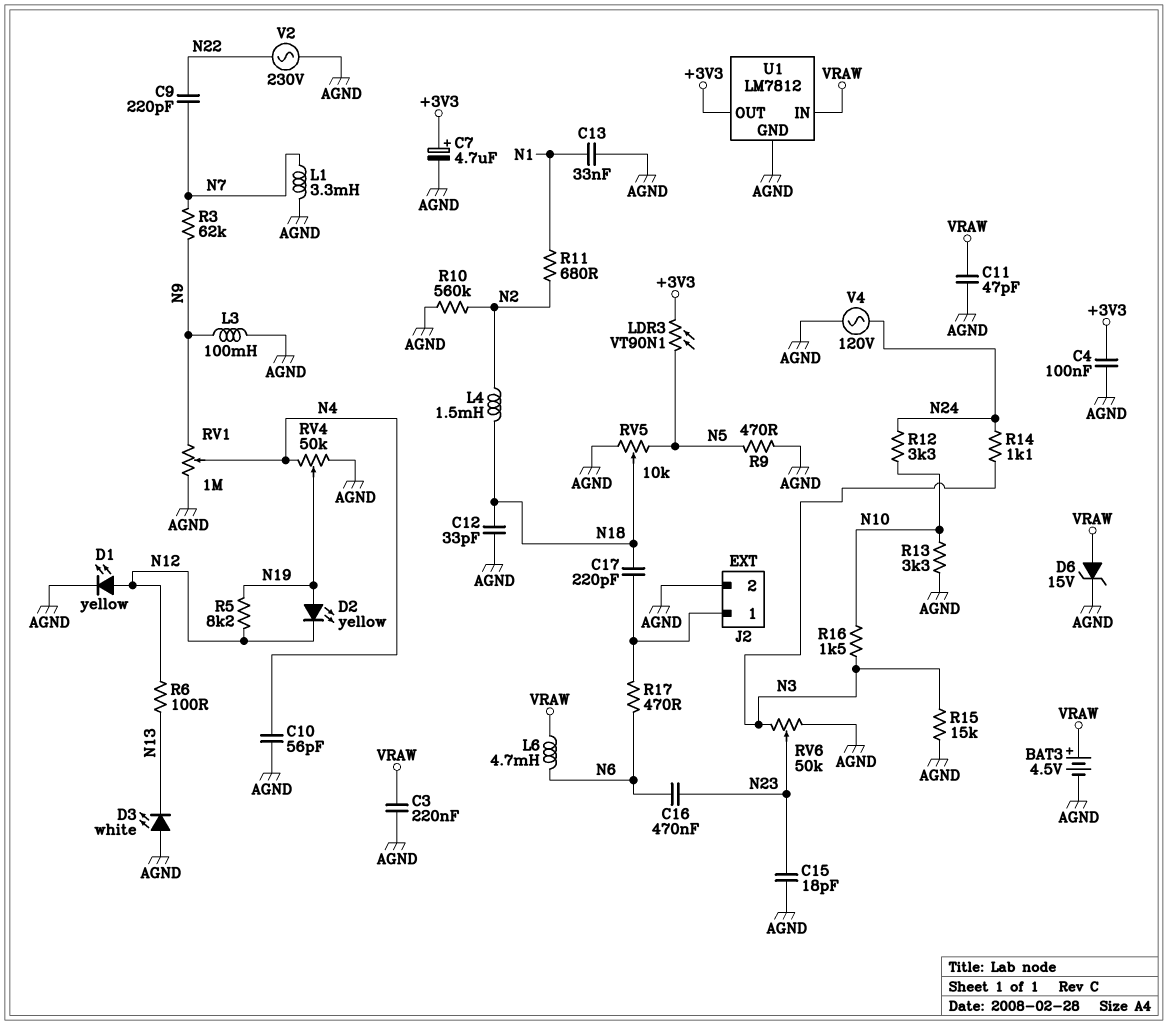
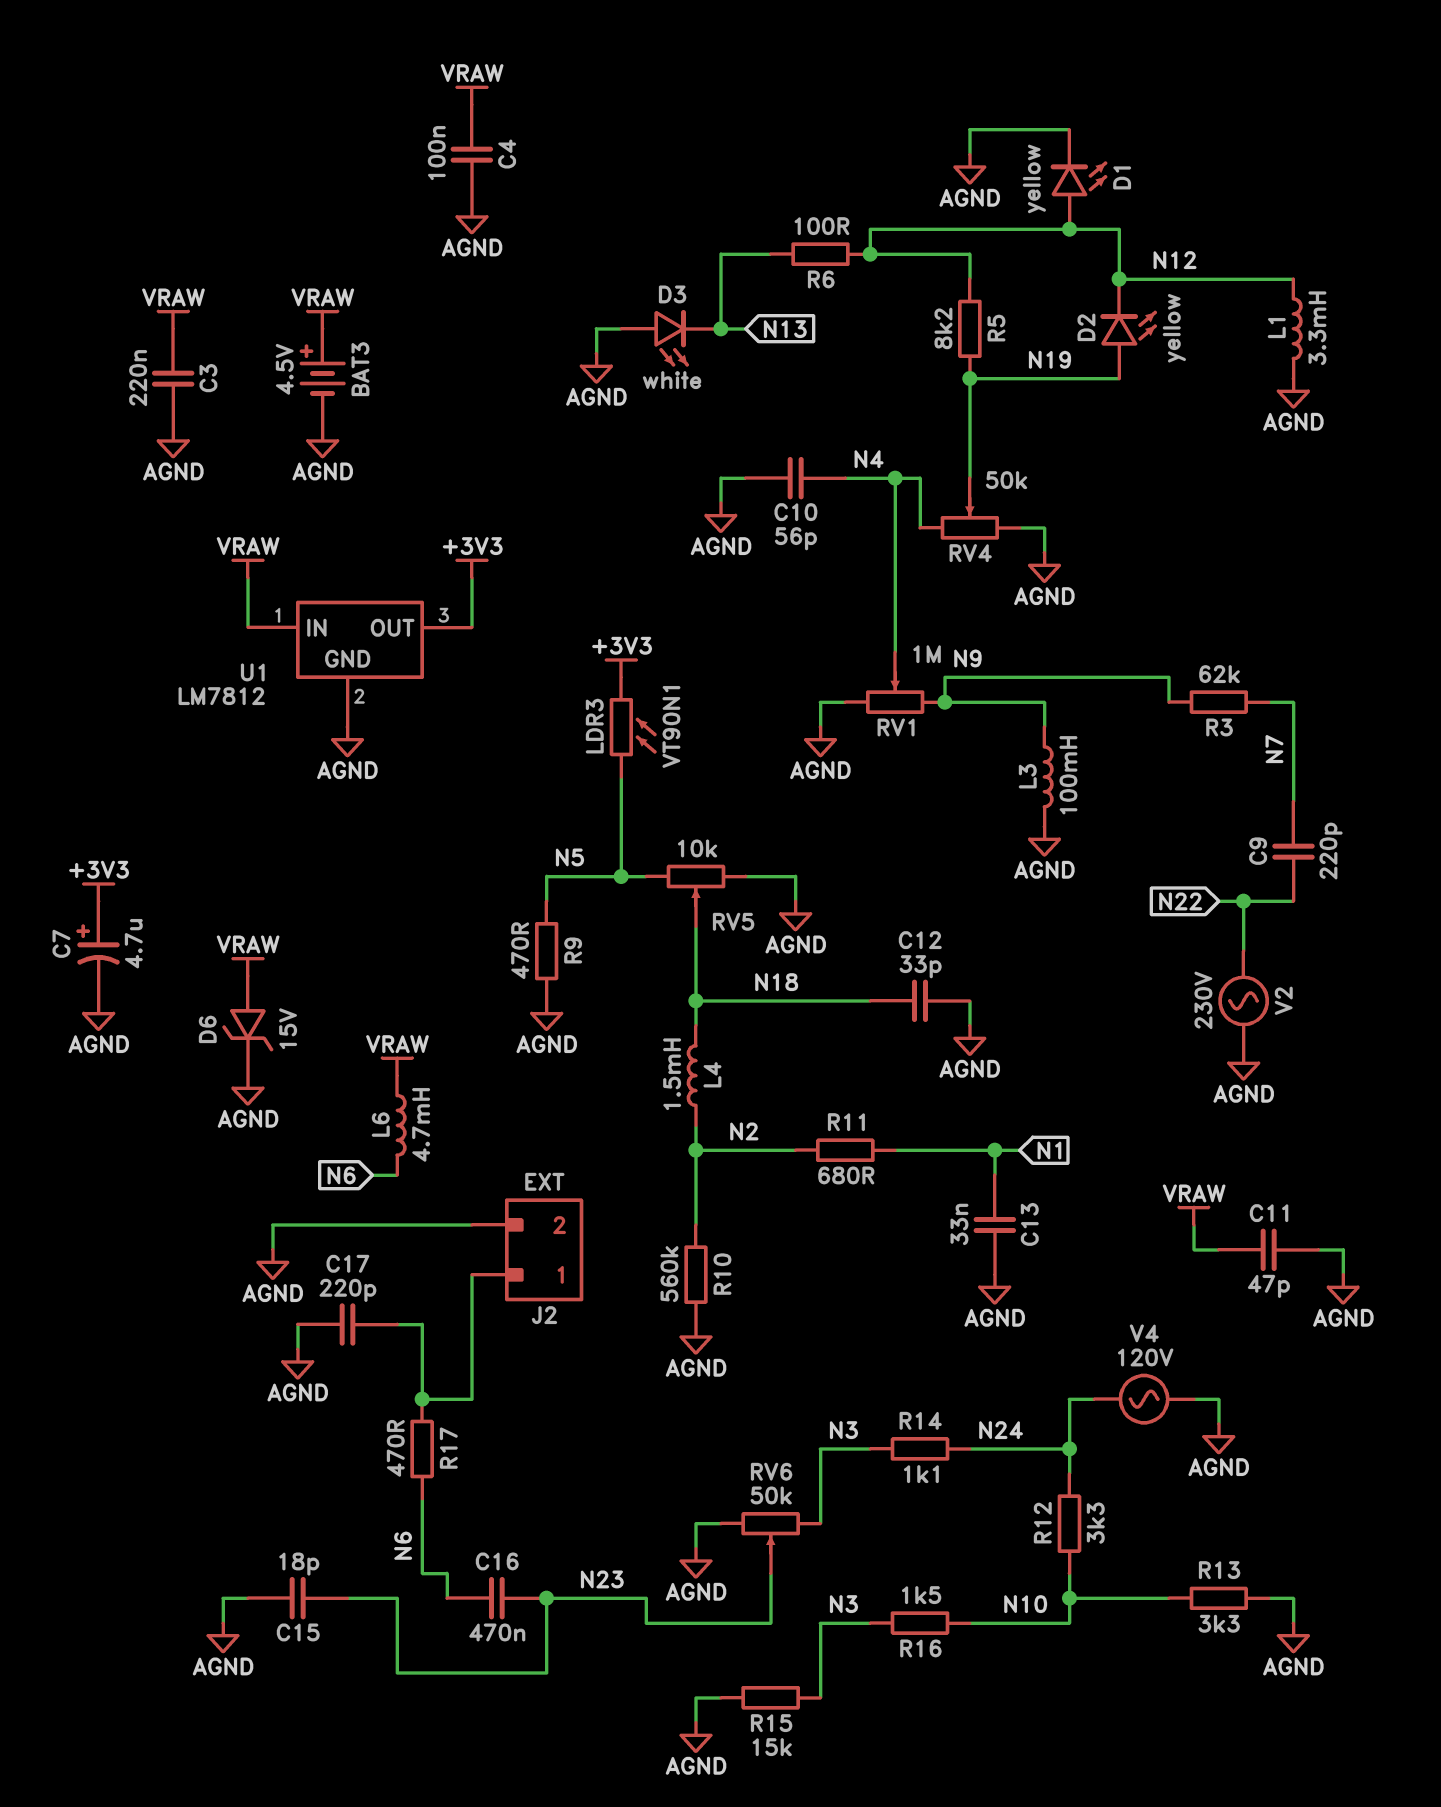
C4: 100nF (+3V3, AGND) -> 100nF (AGND, VRAW)
C17: 220pF (J2/1, N18) -> 220pF (AGND, J2/1)
L1: 3.3mH (AGND, N7) -> 3.3mH (AGND, N12)

